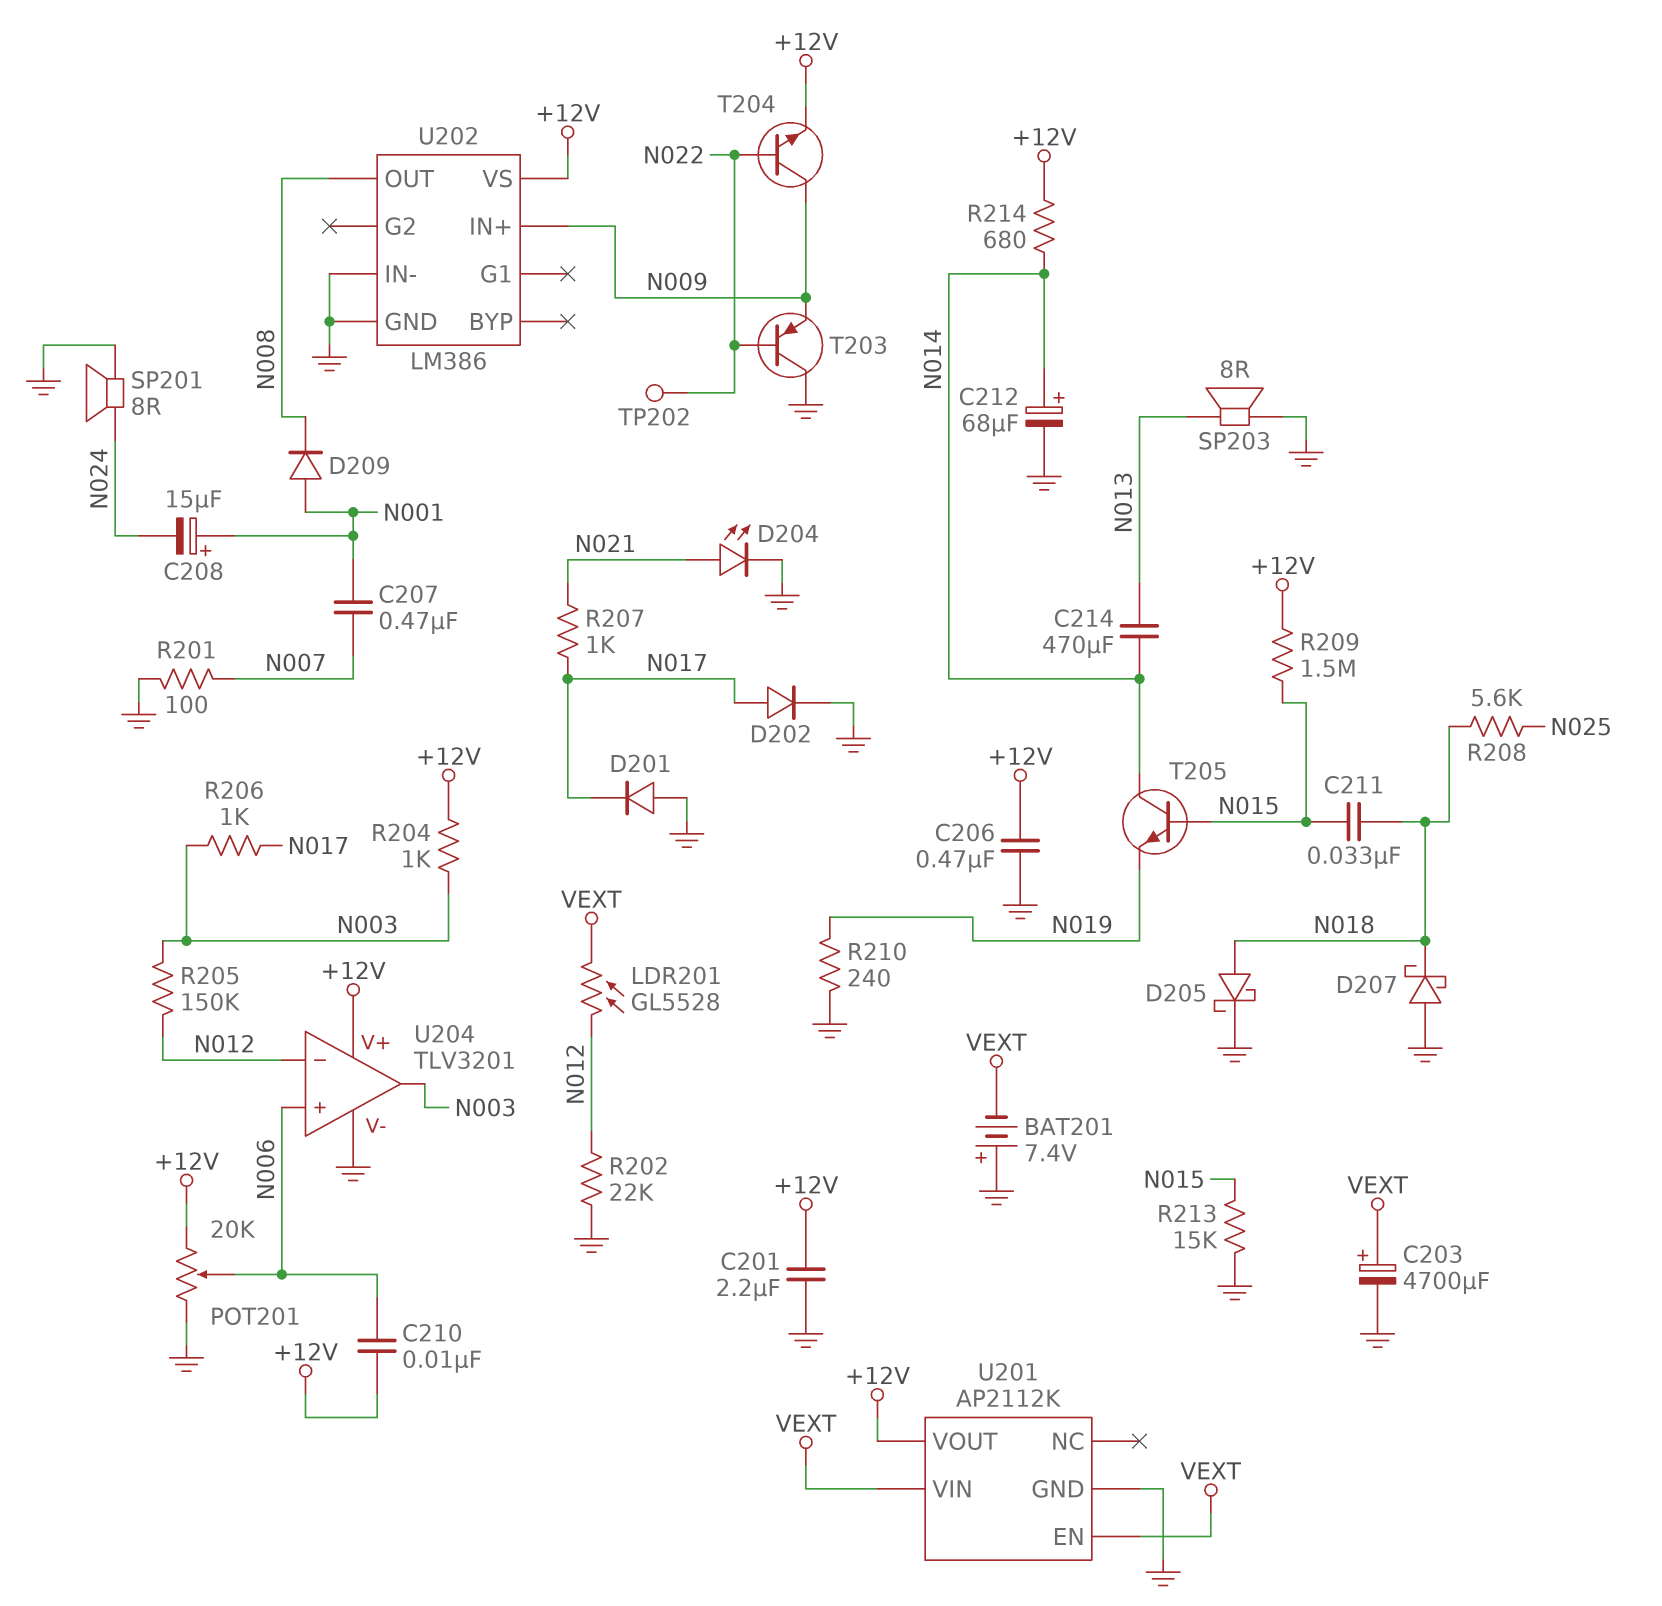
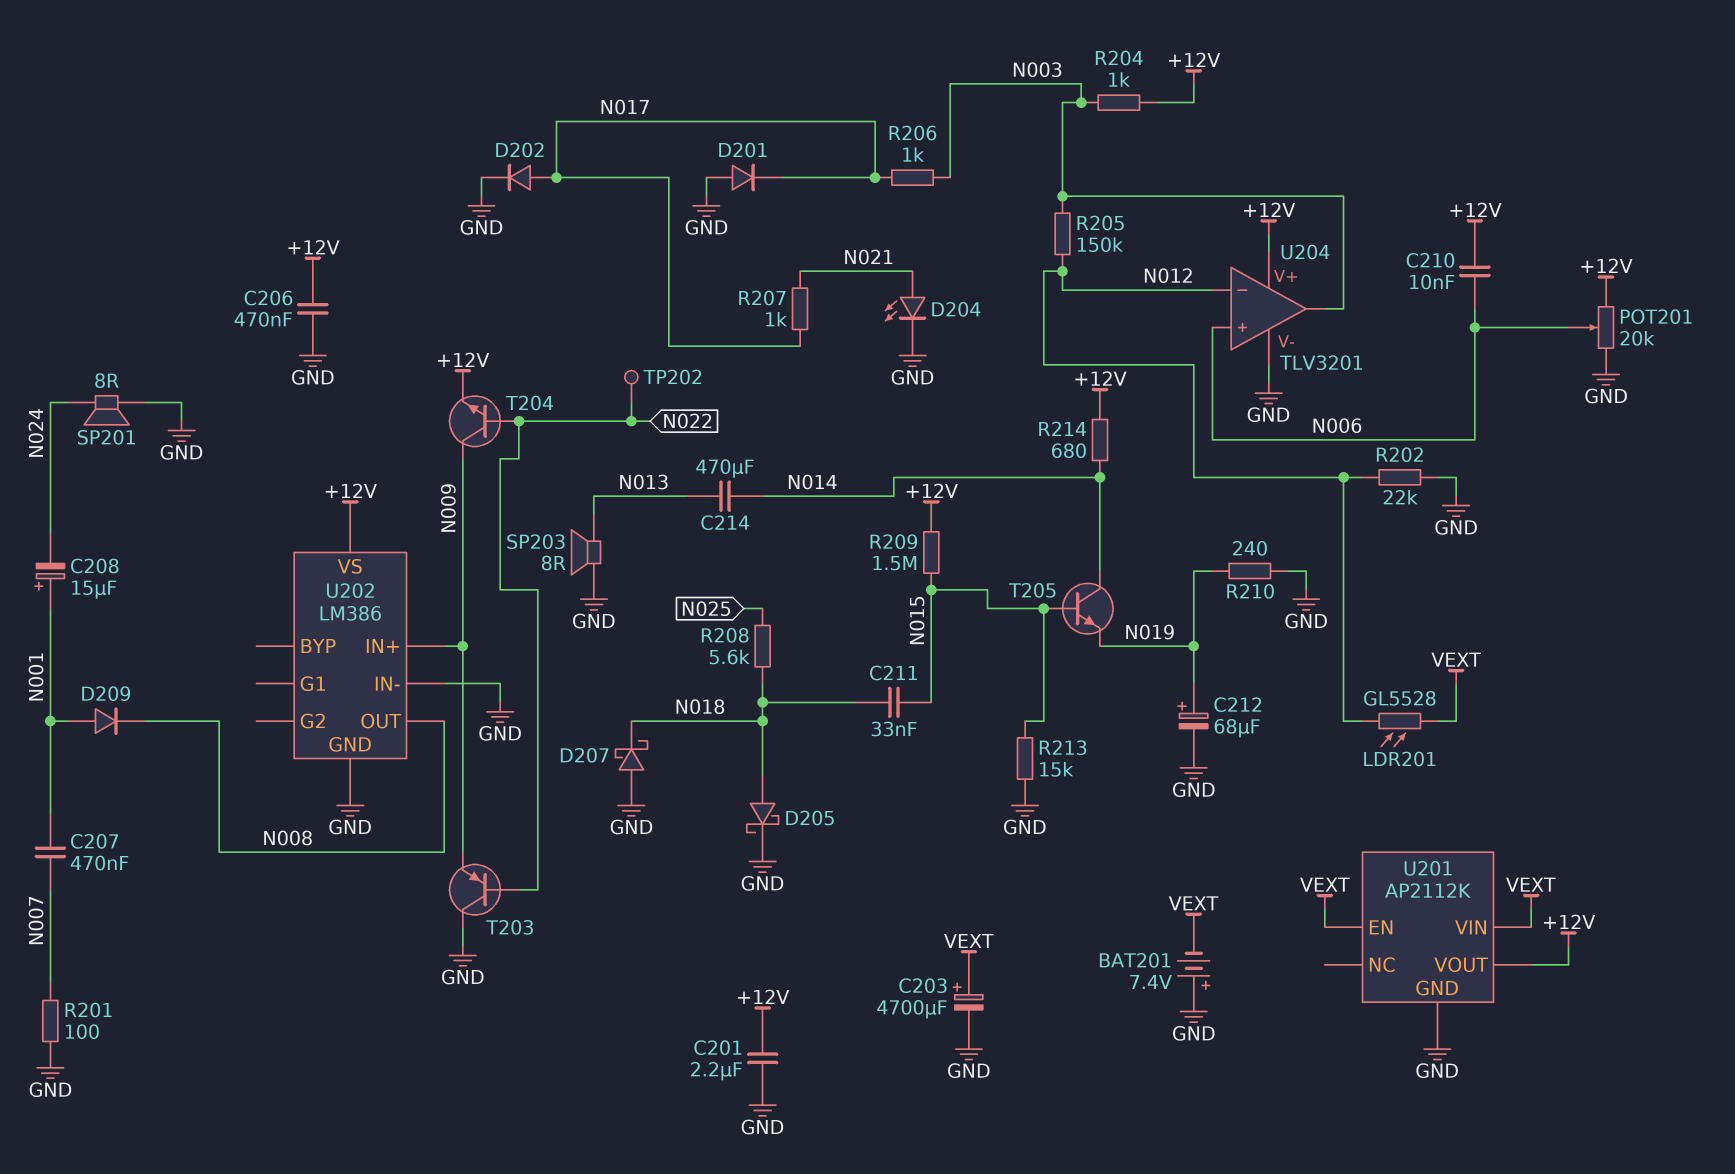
C212: 68uF (plus N014, minus GND) -> 68uF (plus N019, minus GND)

